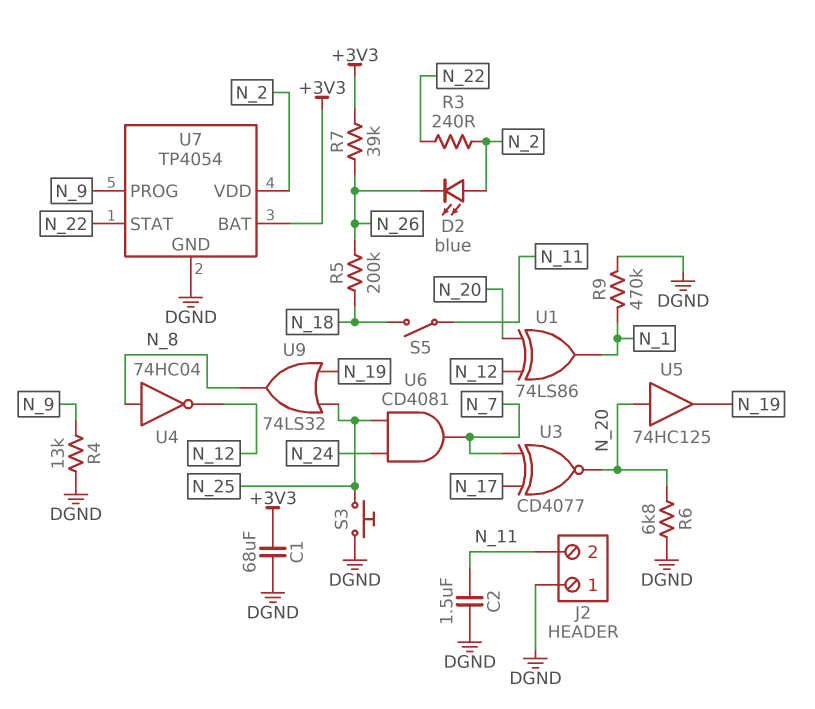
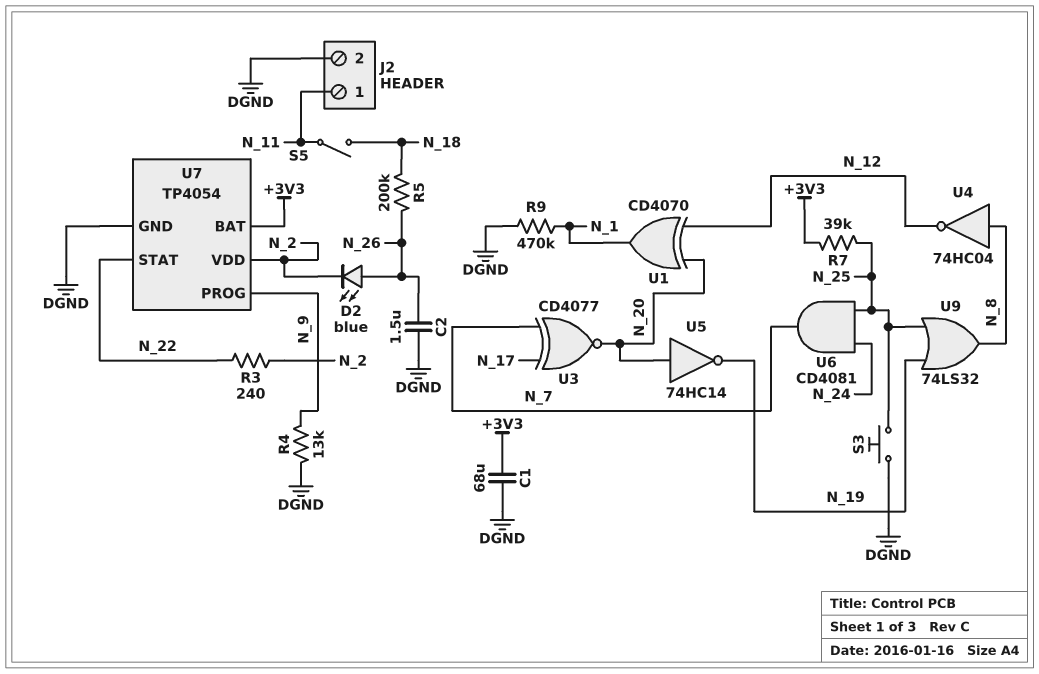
C2: 1.5uF (DGND, N_11) -> 1.5uF (DGND, N_26)
D2: LED blue (A N_2, K N_26) -> LED blue (A N_26, K N_2)
J2 pin 1: DGND -> N_11
J2 pin 2: N_11 -> DGND
R6: 6.8k (DGND, N_20) -> none
R7: 39k (+3V3, N_26) -> 39k (+3V3, N_25)
U1: XOR 74LS86 (in N_12, in N_20, out N_1) -> XOR CD4070 (in N_12, in N_20, out N_1)
U5: buffer 74HC125 (in N_20, out N_19) -> NOT 74HC14 (in N_20, out N_19)

